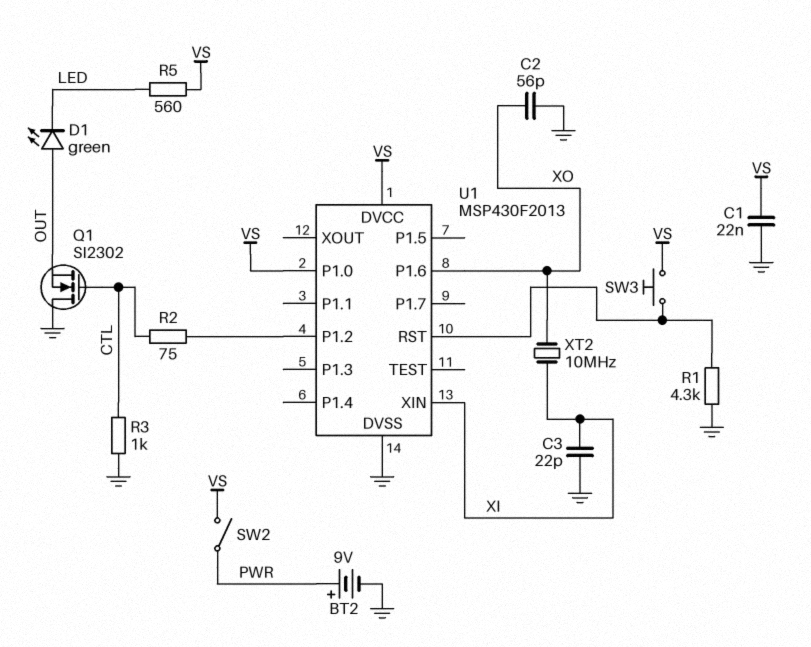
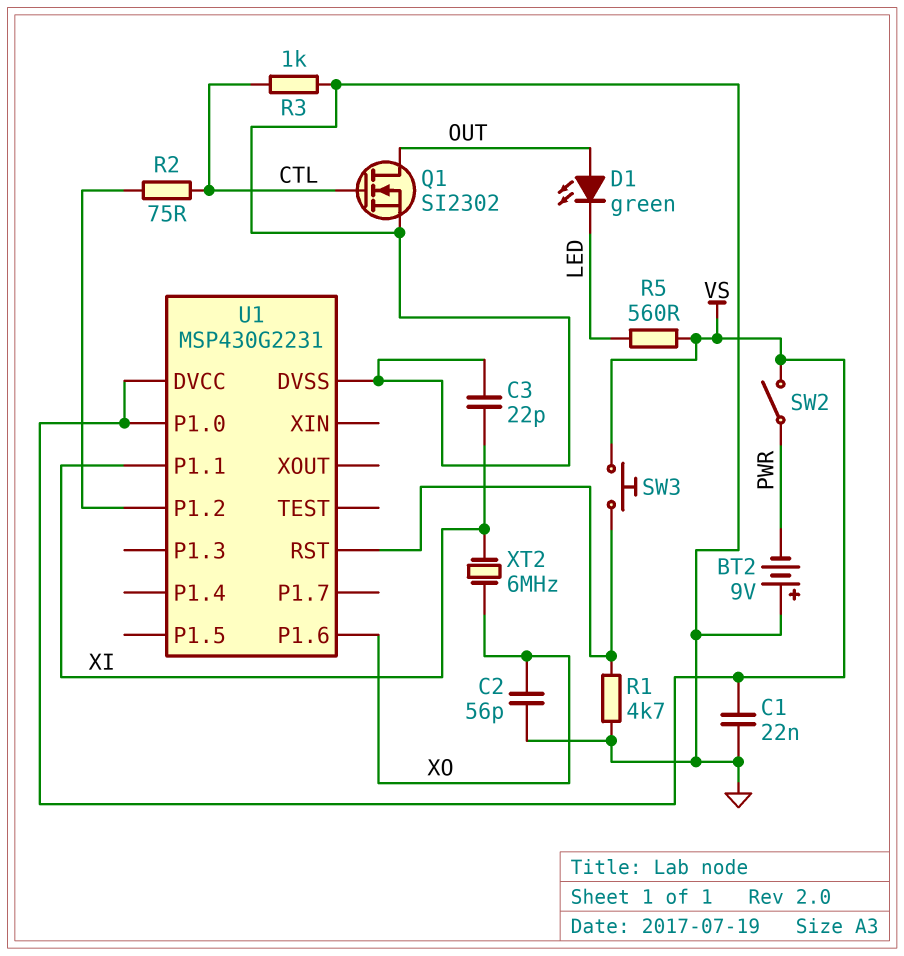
BT2: 9V (plus PWR, minus GND) -> 9V (plus GND, minus PWR)
Q1: NMOS SI2302 (G CTL, D GND, S OUT) -> NMOS SI2302 (G CTL, D OUT, S GND)
R1: 4.3k (GND, U1/RST) -> 4.7k (GND, U1/RST)
U1: MSP430F2013 -> MSP430G2231
U1 pin P1.1: none -> XI
U1 pin XIN: XI -> none
XT2: 10MHz (XI, XO) -> 6MHz (XI, XO)

